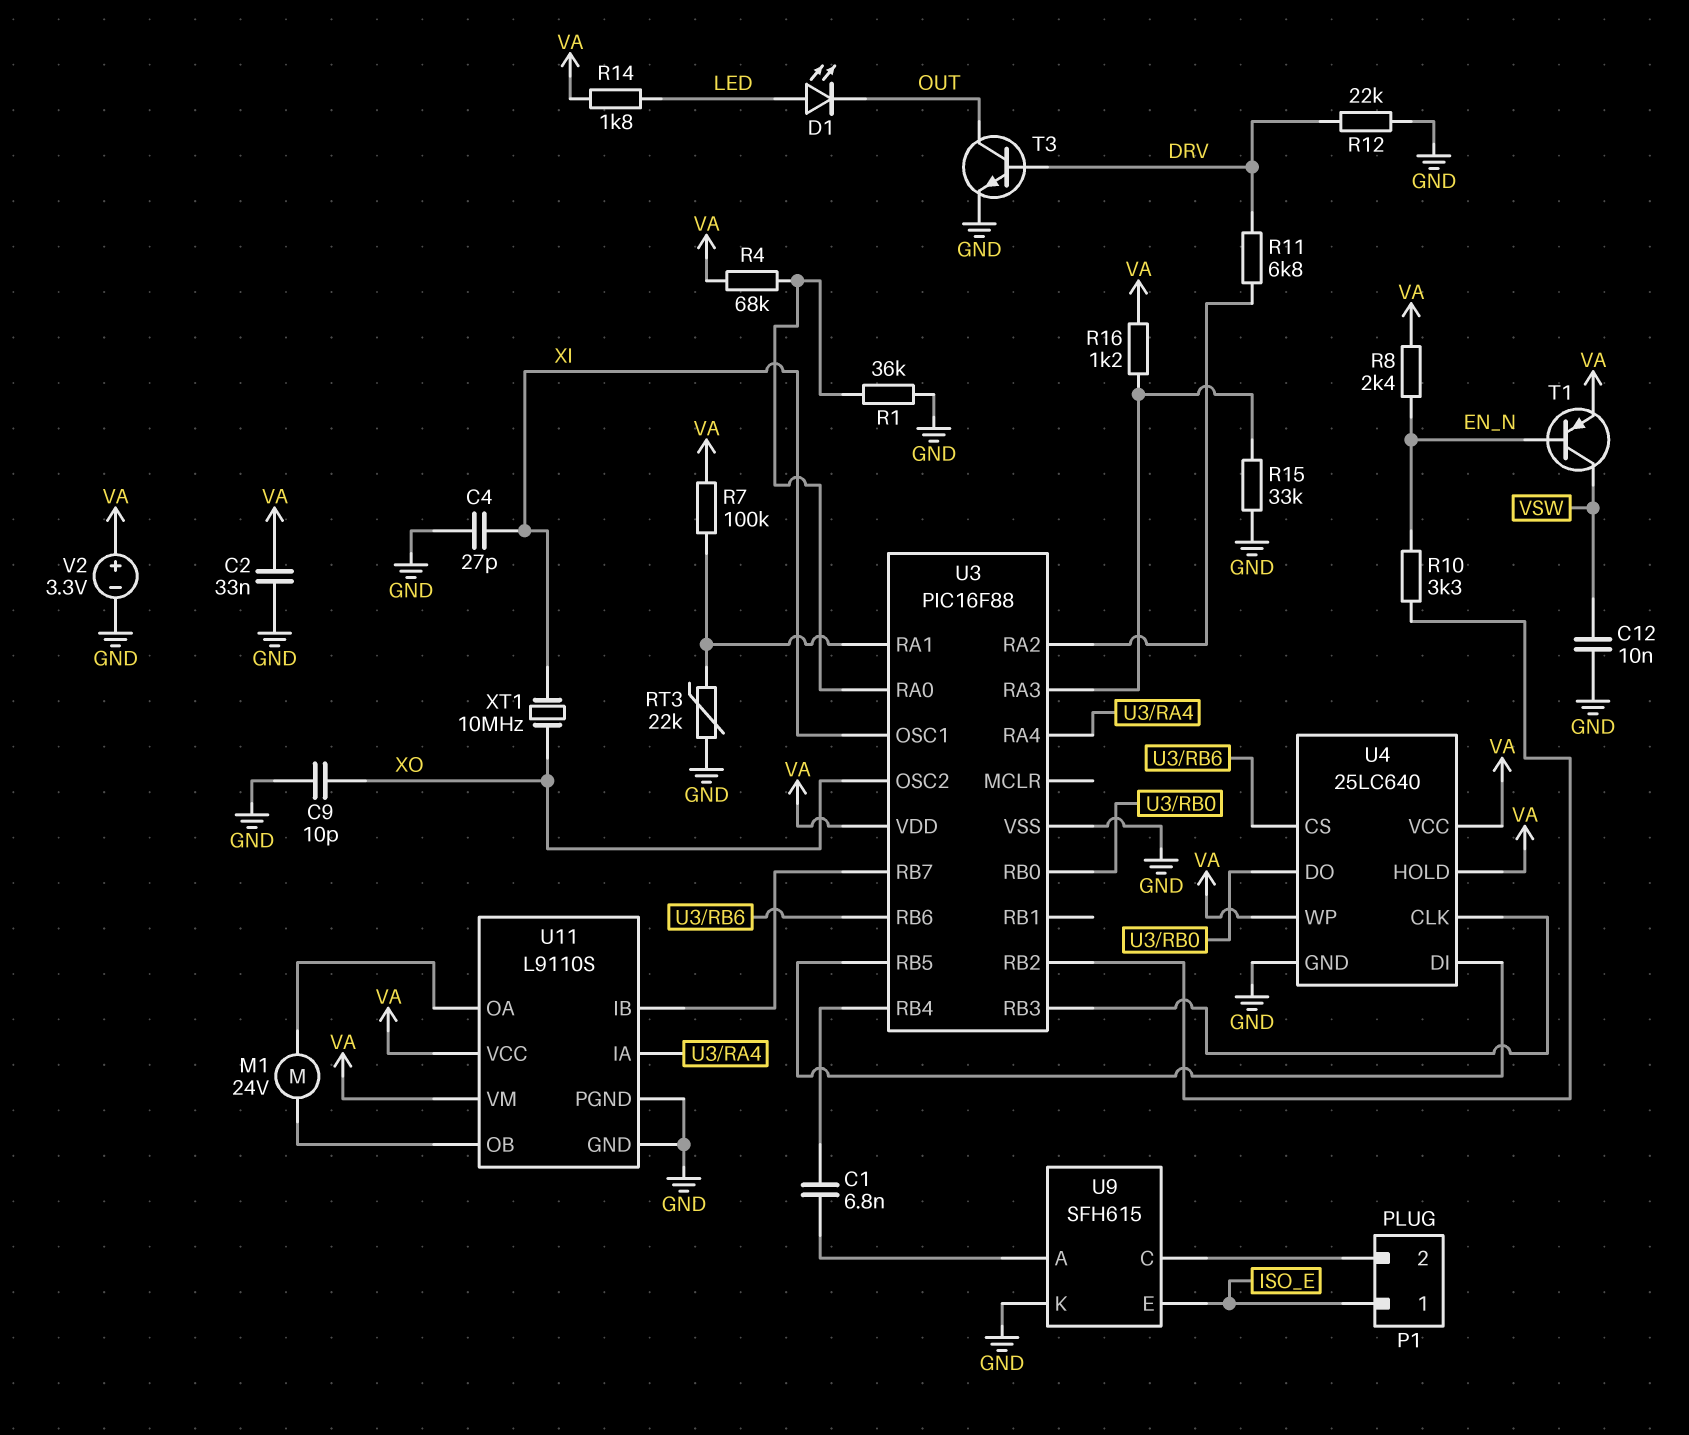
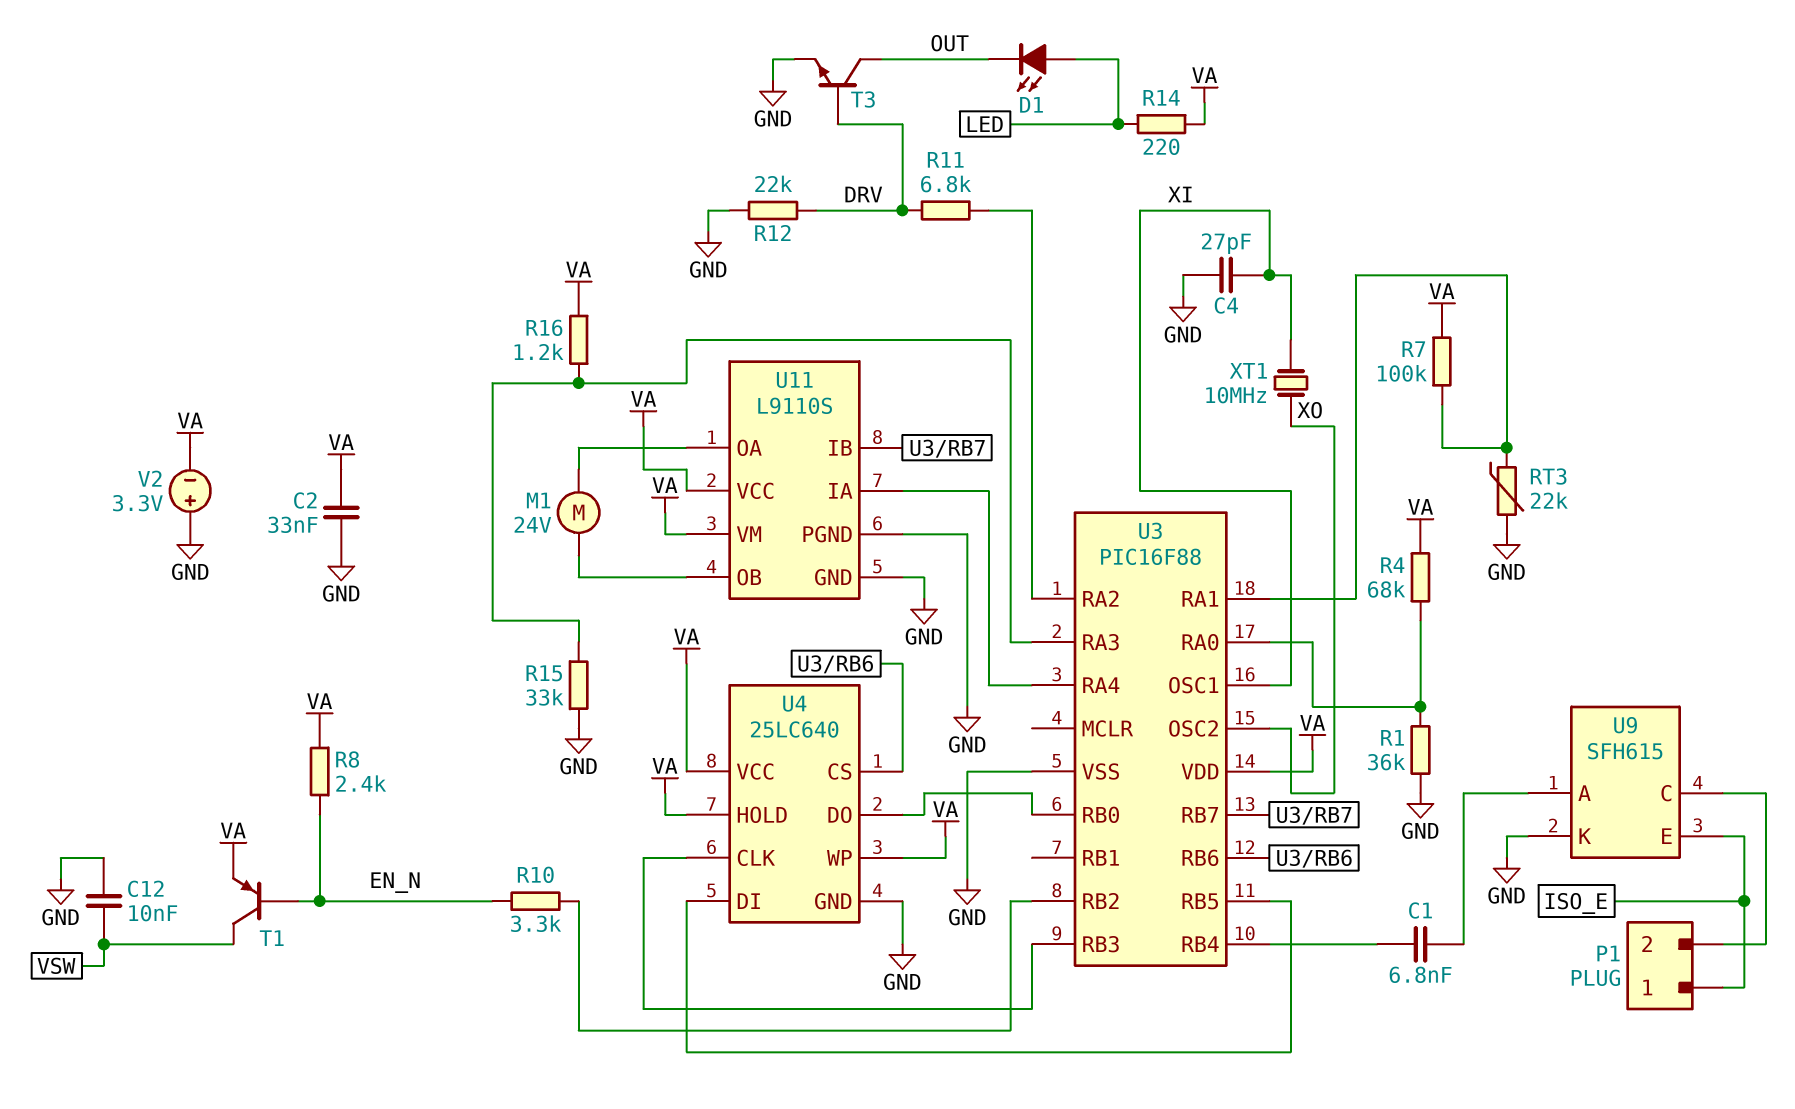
C9: 10pF (GND, XO) -> none
R14: 1.8k (LED, VA) -> 220 (LED, VA)
V2: 3.3V (plus VA, minus GND) -> 3.3V (plus GND, minus VA)

